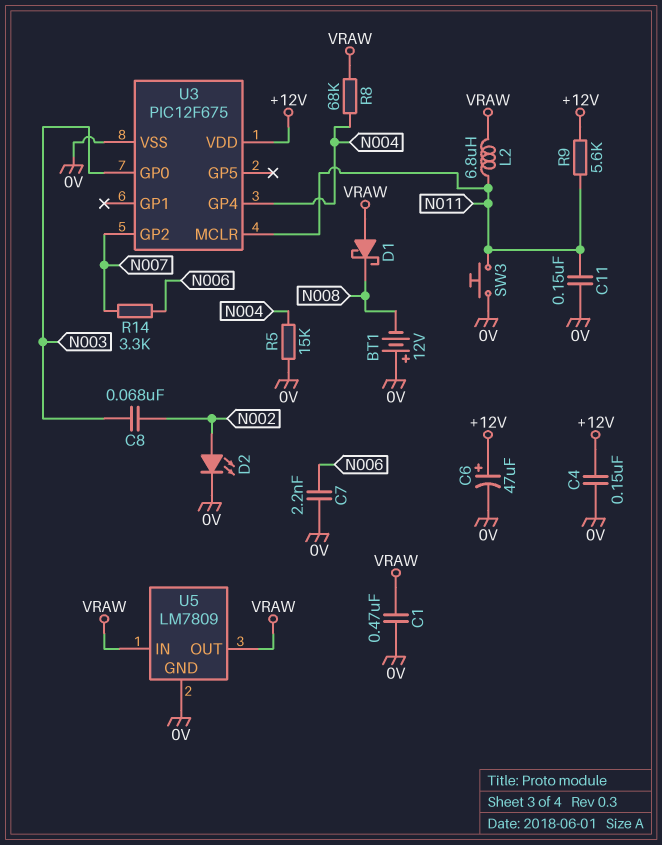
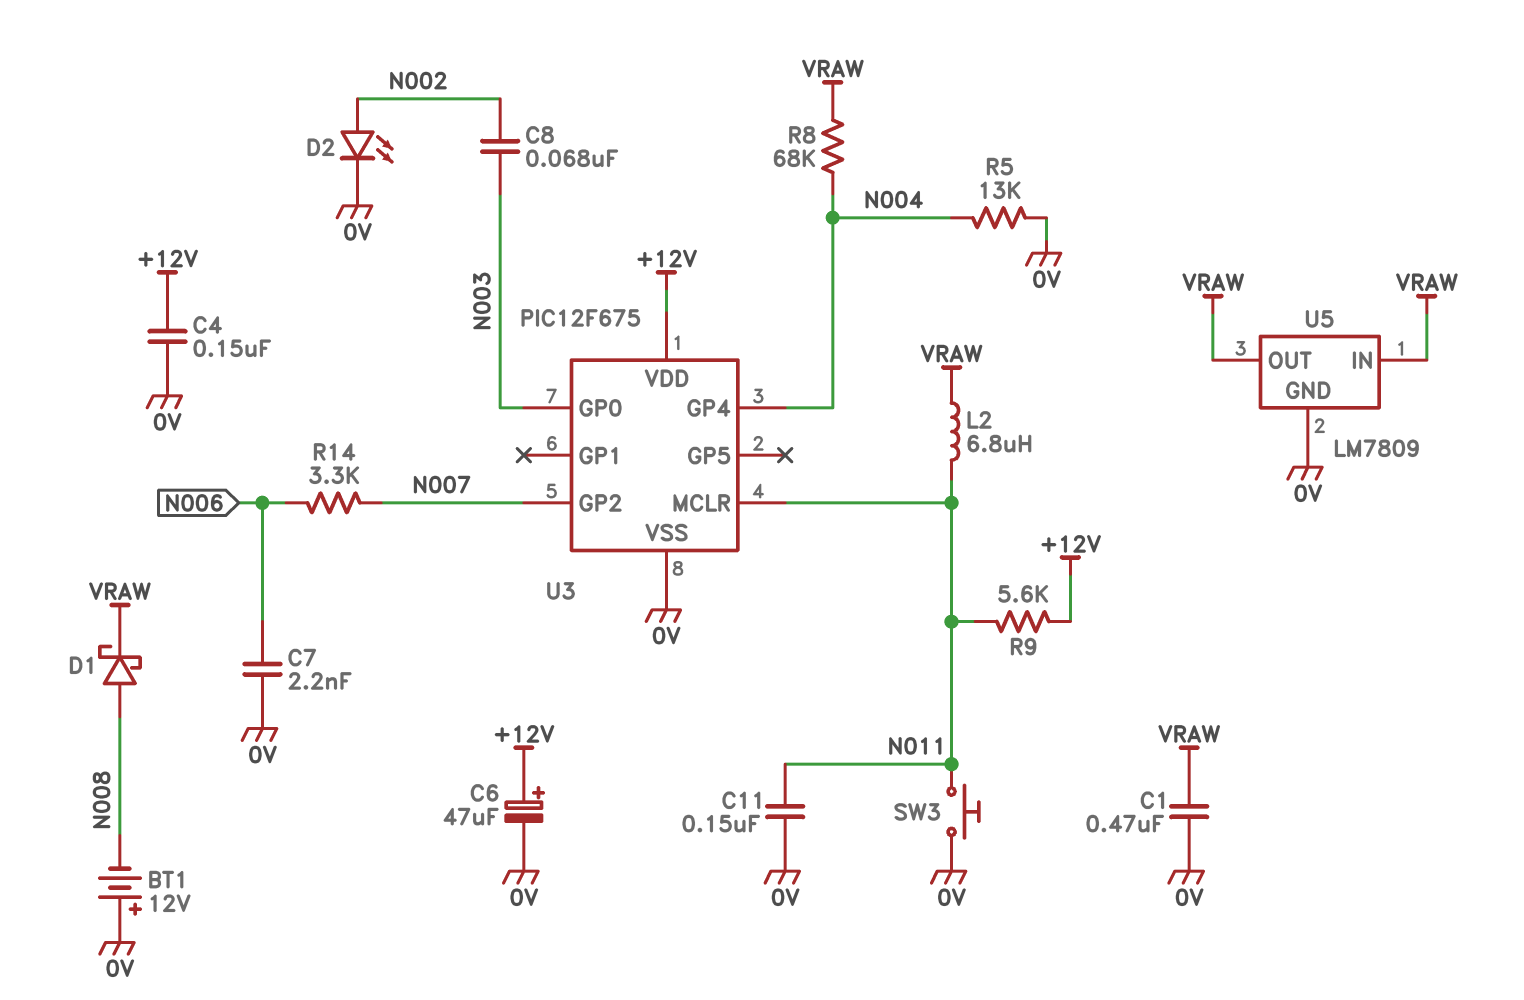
D1: schottky (A VRAW, K N008) -> schottky (A N008, K VRAW)
R5: 15k (0V, N004) -> 13k (0V, N004)

